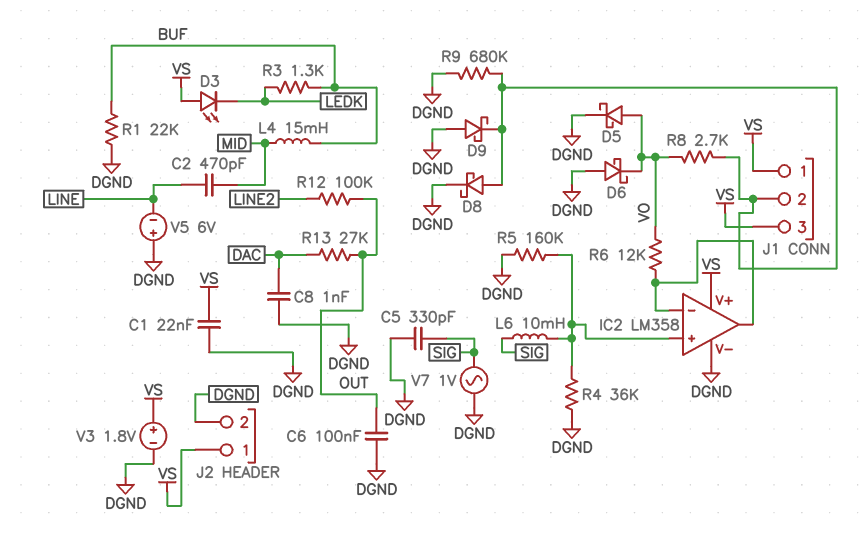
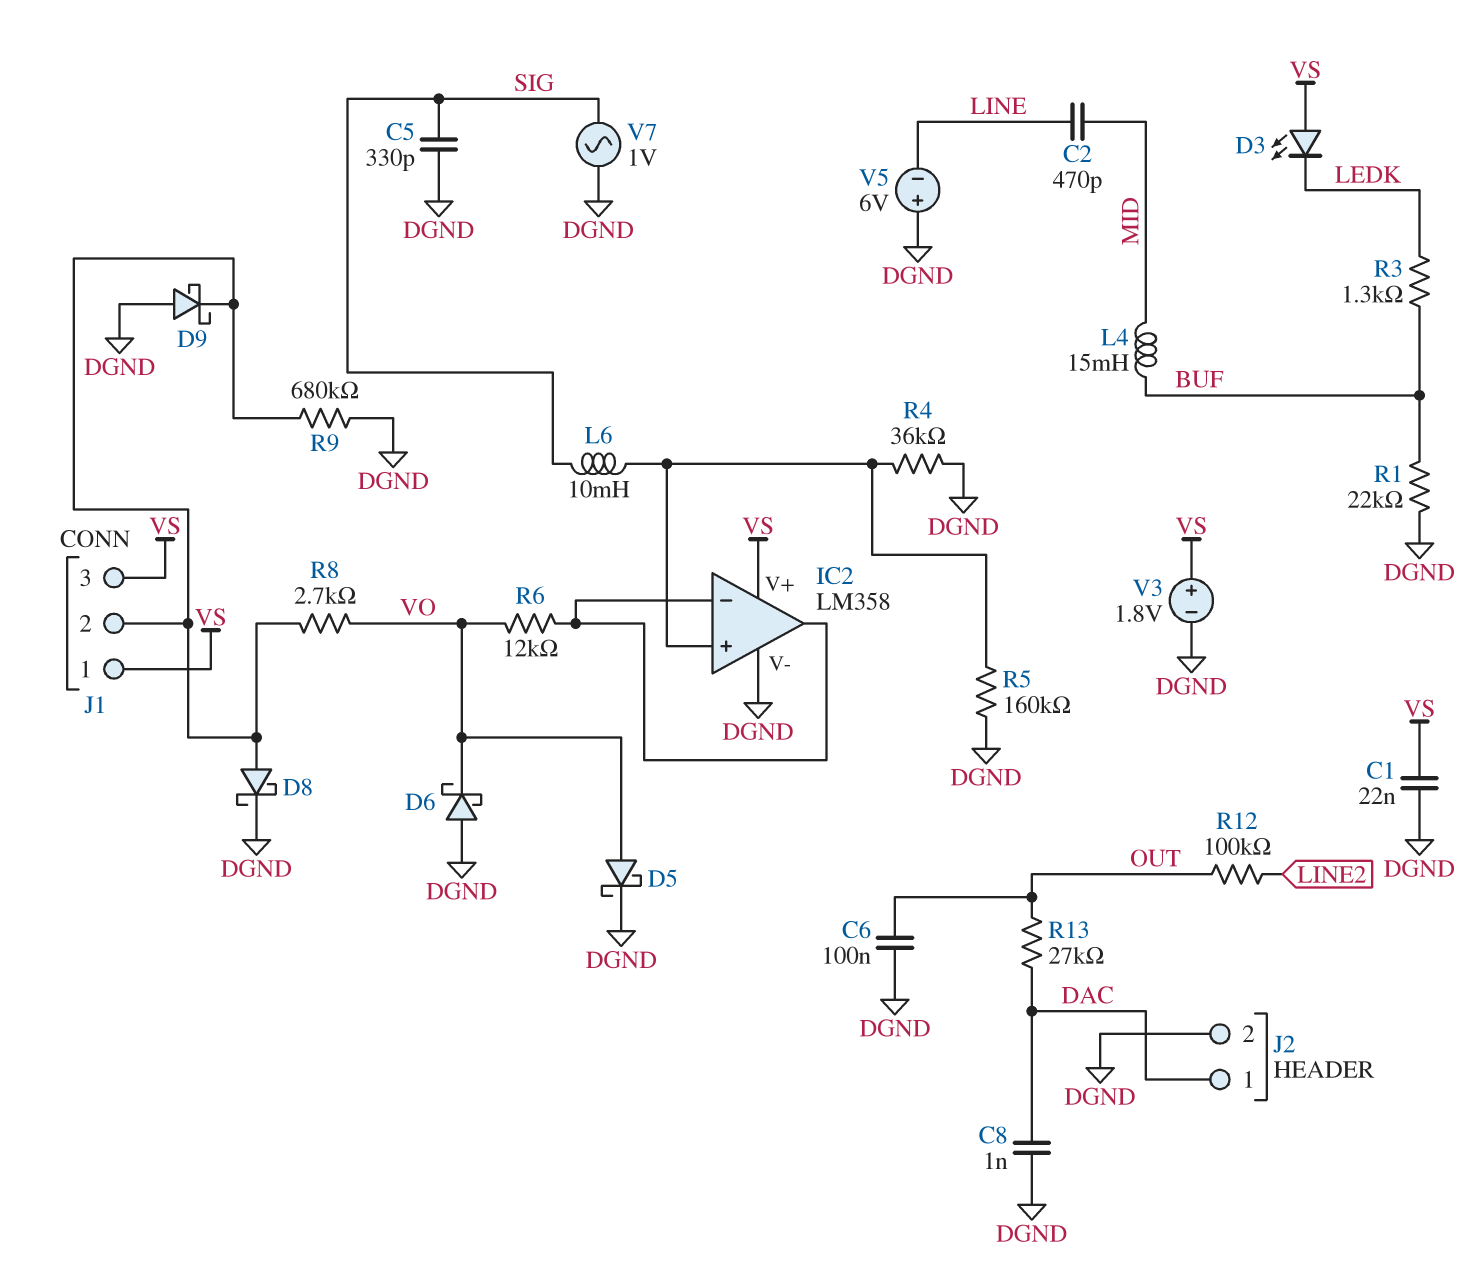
J2 pin 1: VS -> DAC

